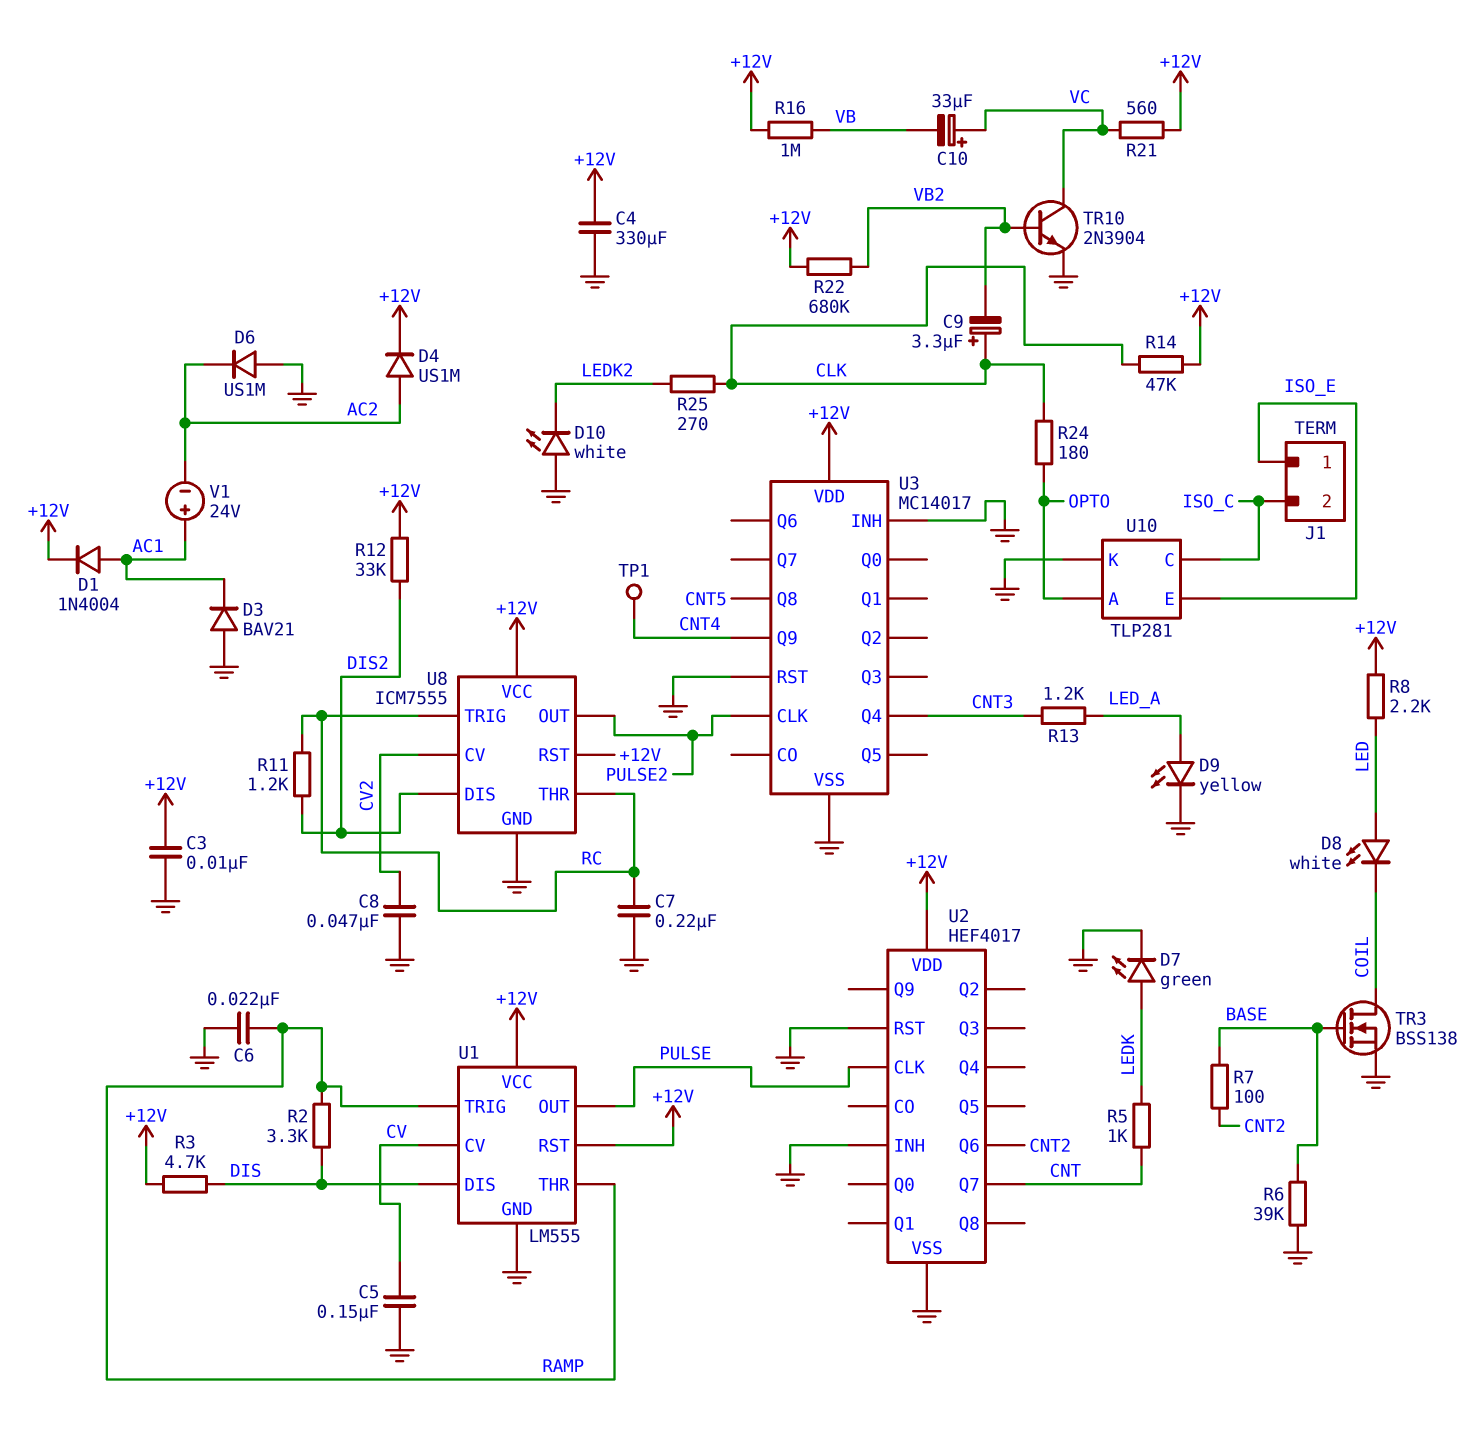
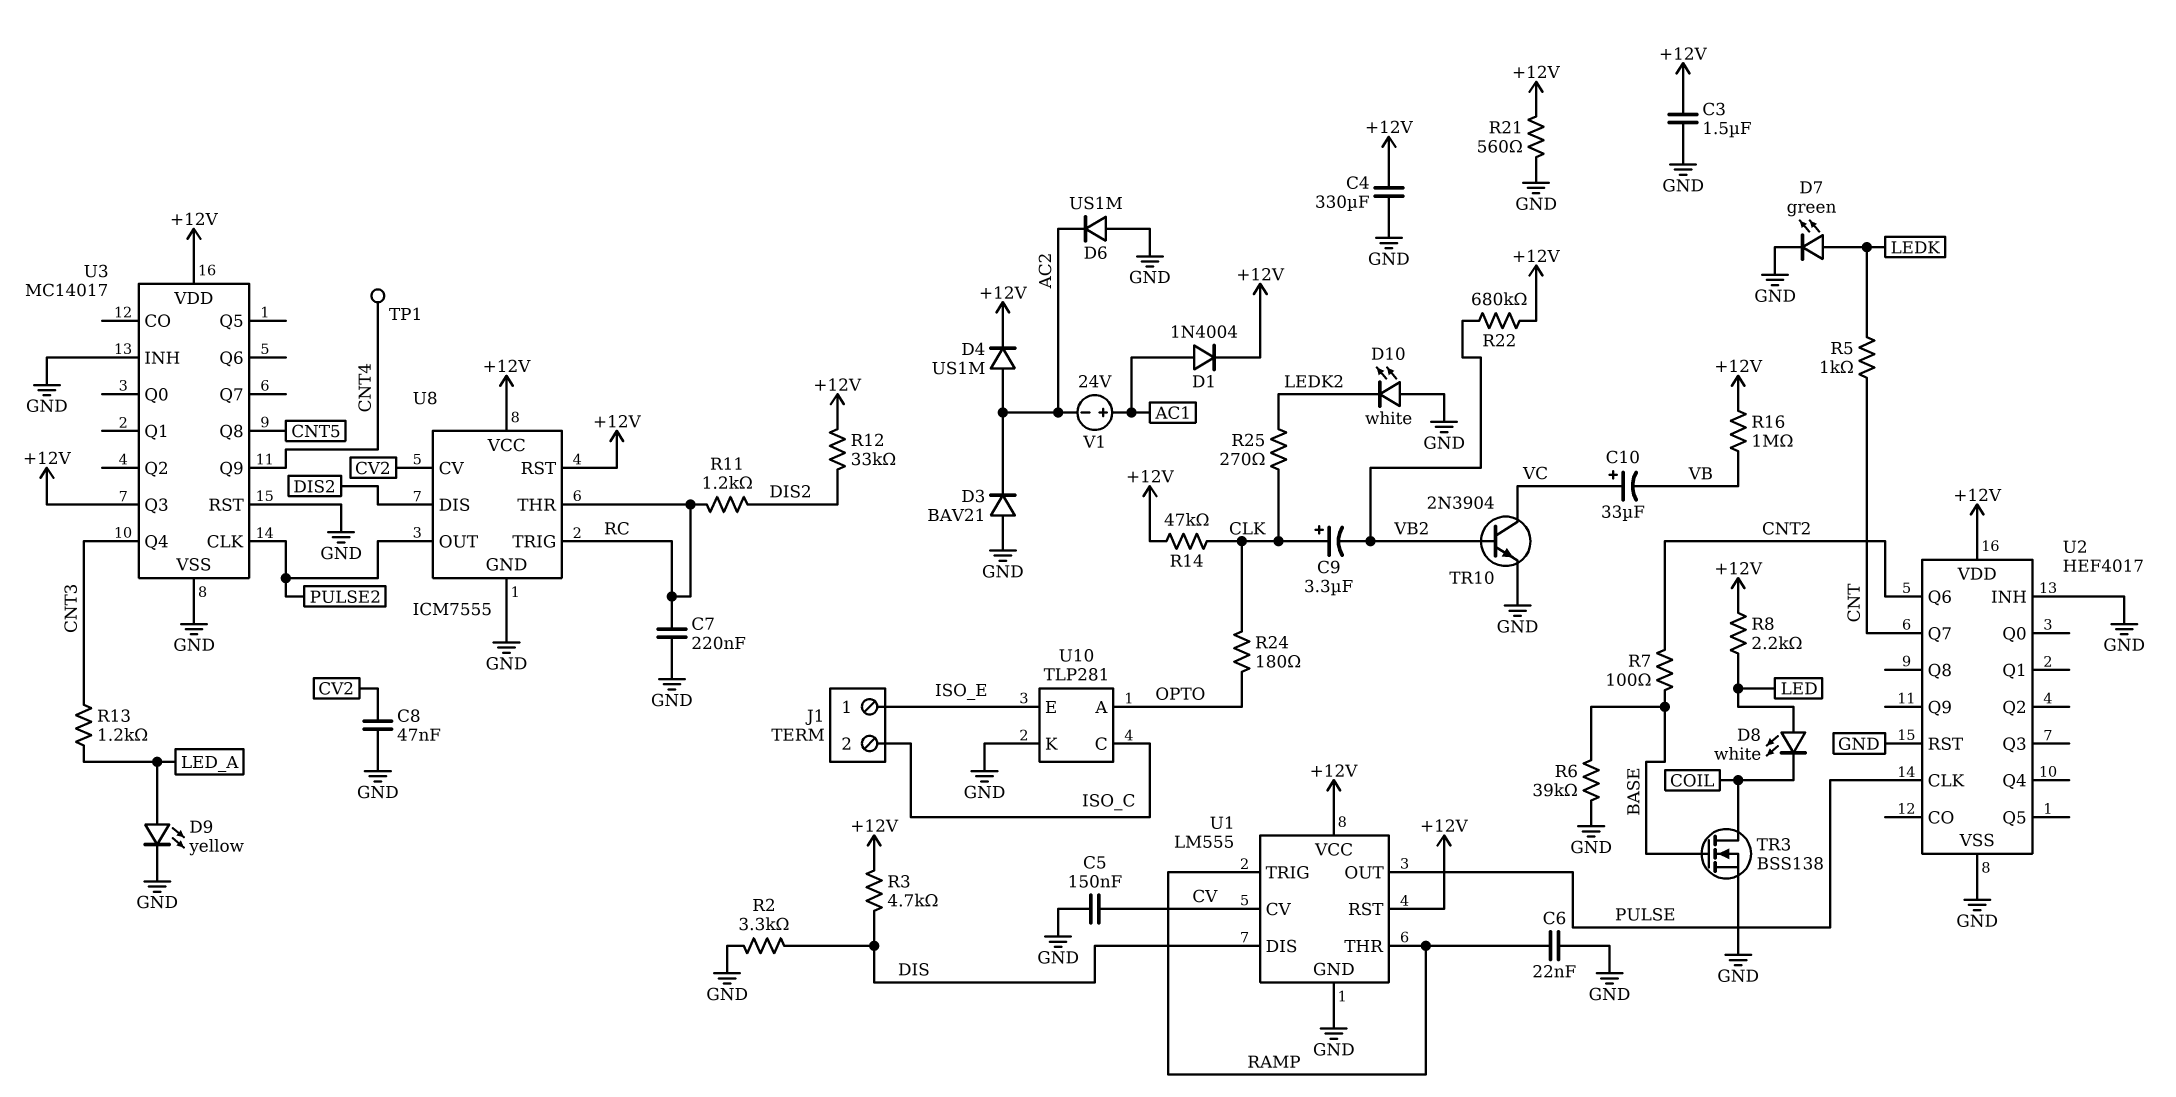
C3: 10nF (+12V, GND) -> 1.5uF (+12V, GND)
D3: diode BAV21 (A GND, K AC1) -> diode BAV21 (A GND, K AC2)
R2: 3.3k (DIS, RAMP) -> 3.3k (DIS, GND)
R21: 560 (+12V, VC) -> 560 (+12V, GND)
U3 pin Q3: none -> +12V

